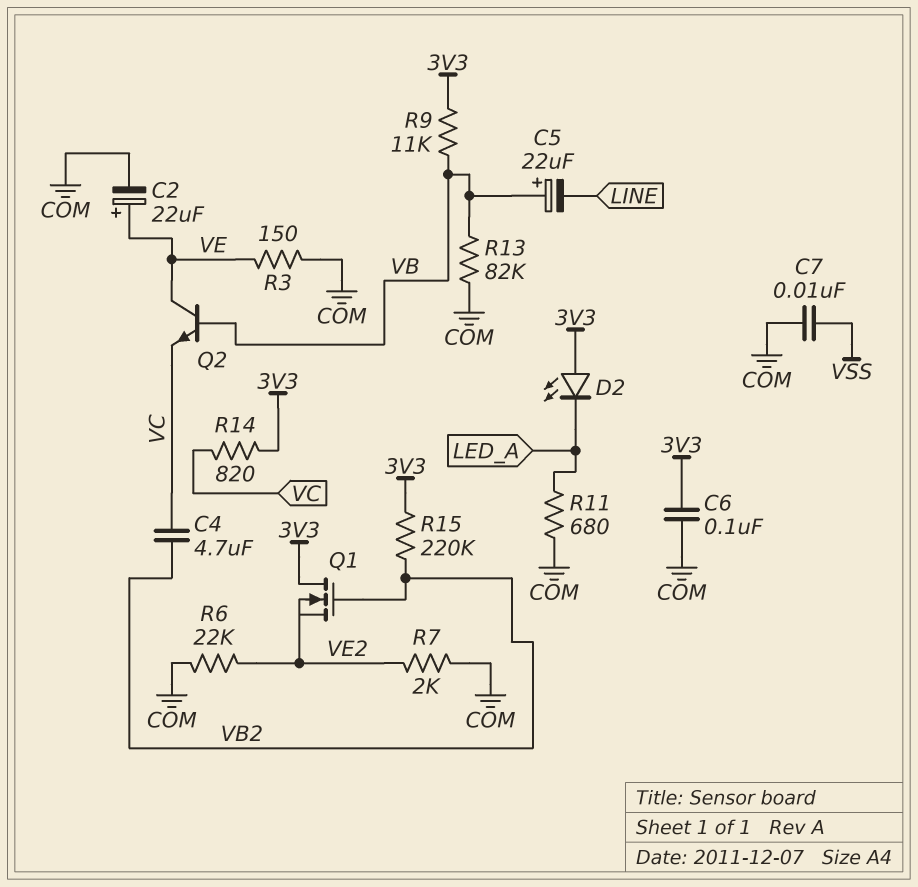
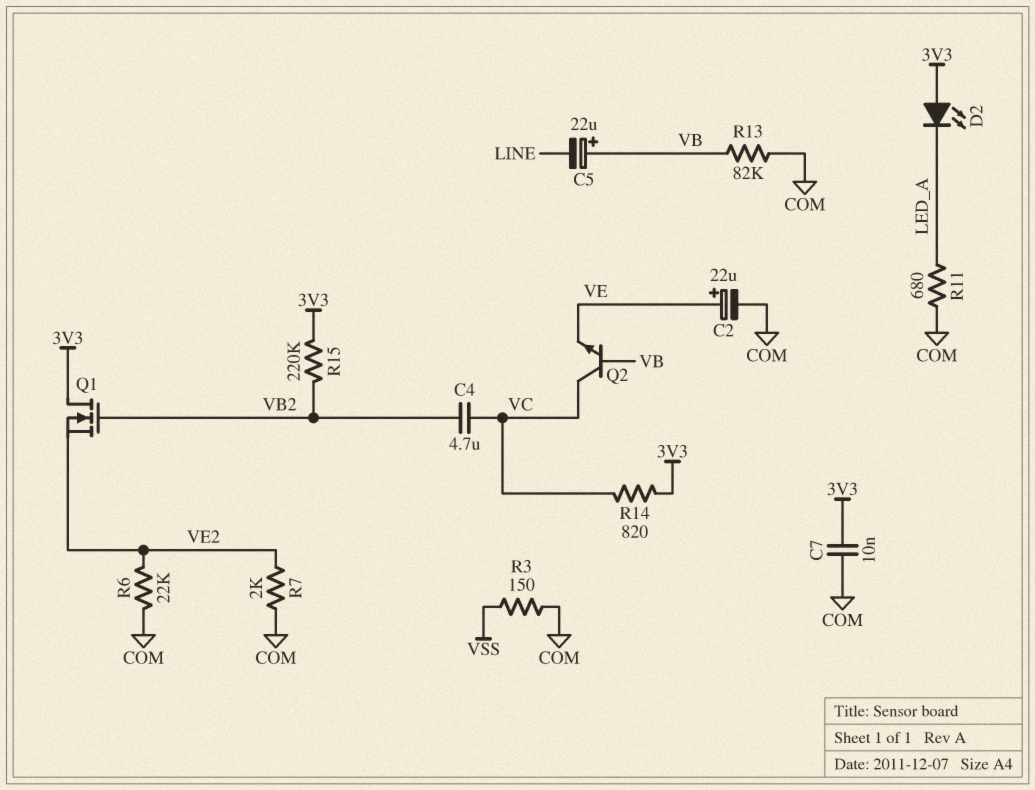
C6: 100nF (3V3, COM) -> none
C7: 10nF (COM, VSS) -> 10nF (3V3, COM)
Q2: NPN (B VB, C VE, E VC) -> NPN (B VB, C VC, E VE)
R3: 150 (COM, VE) -> 150 (COM, VSS)
R9: 11k (3V3, VB) -> none

